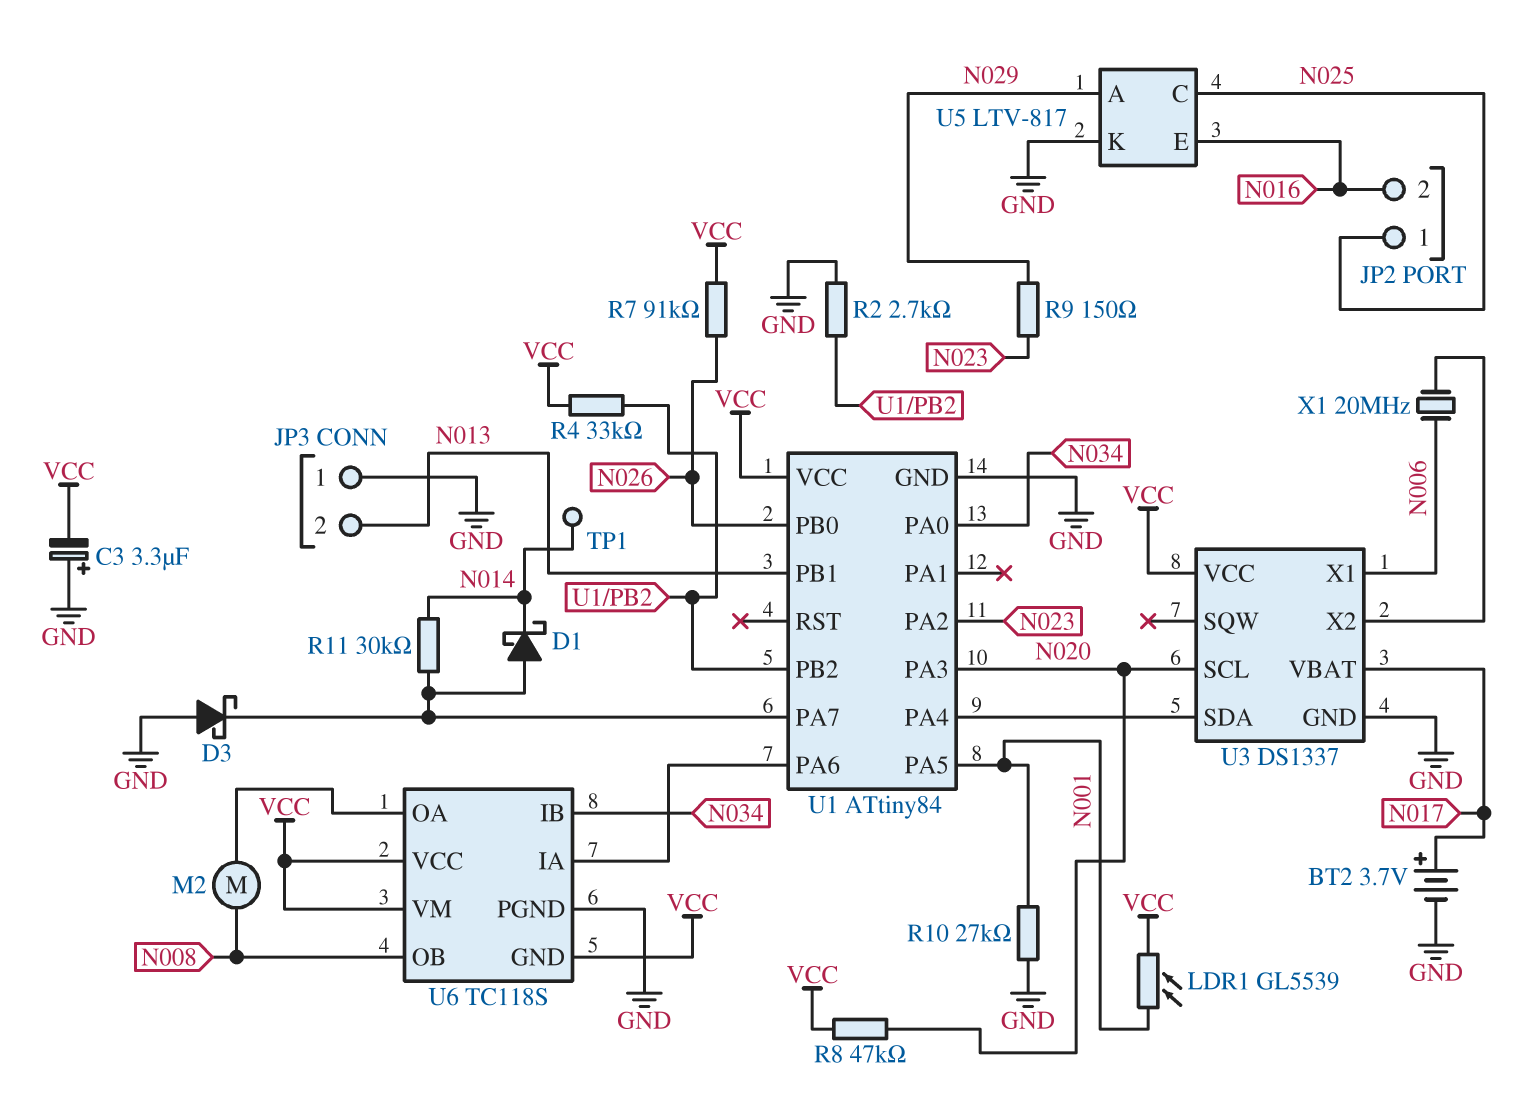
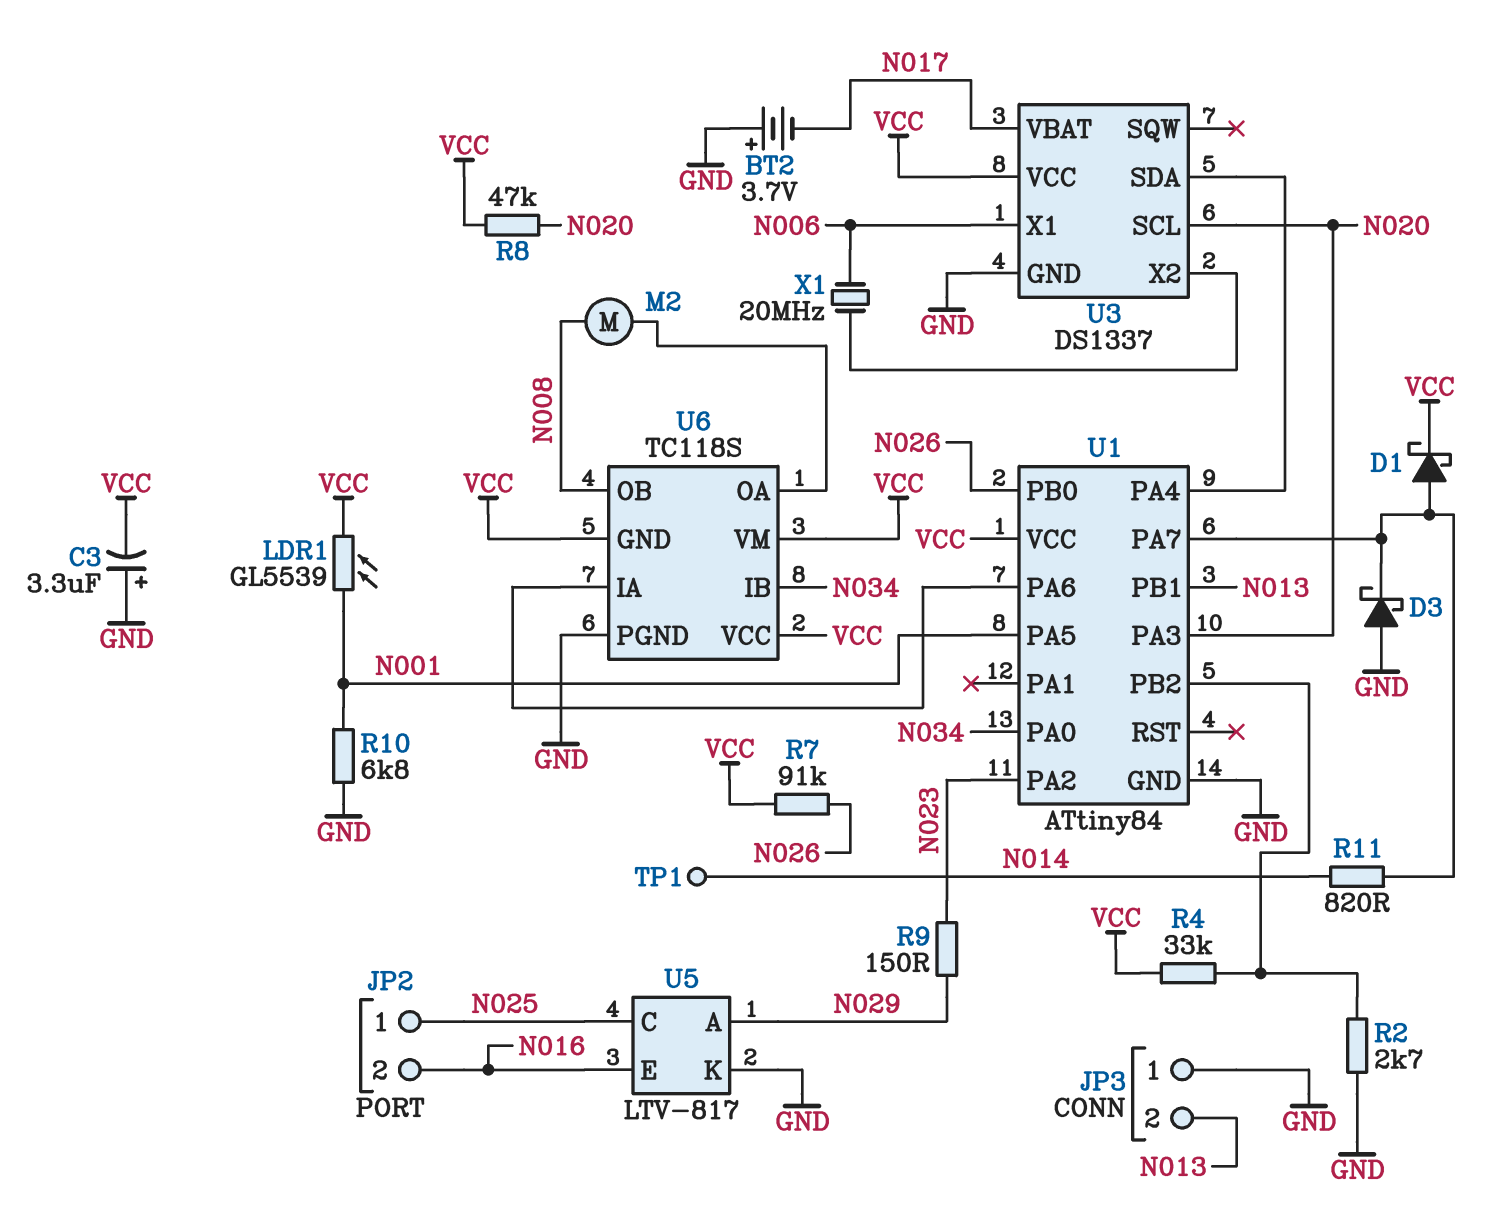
BT2: 3.7V (plus N017, minus GND) -> 3.7V (plus GND, minus N017)
D1: schottky (A U1/PA7, K N014) -> schottky (A U1/PA7, K VCC)
R10: 27k (GND, N001) -> 6.8k (GND, N001)
R11: 30k (N014, U1/PA7) -> 820 (N014, U1/PA7)

